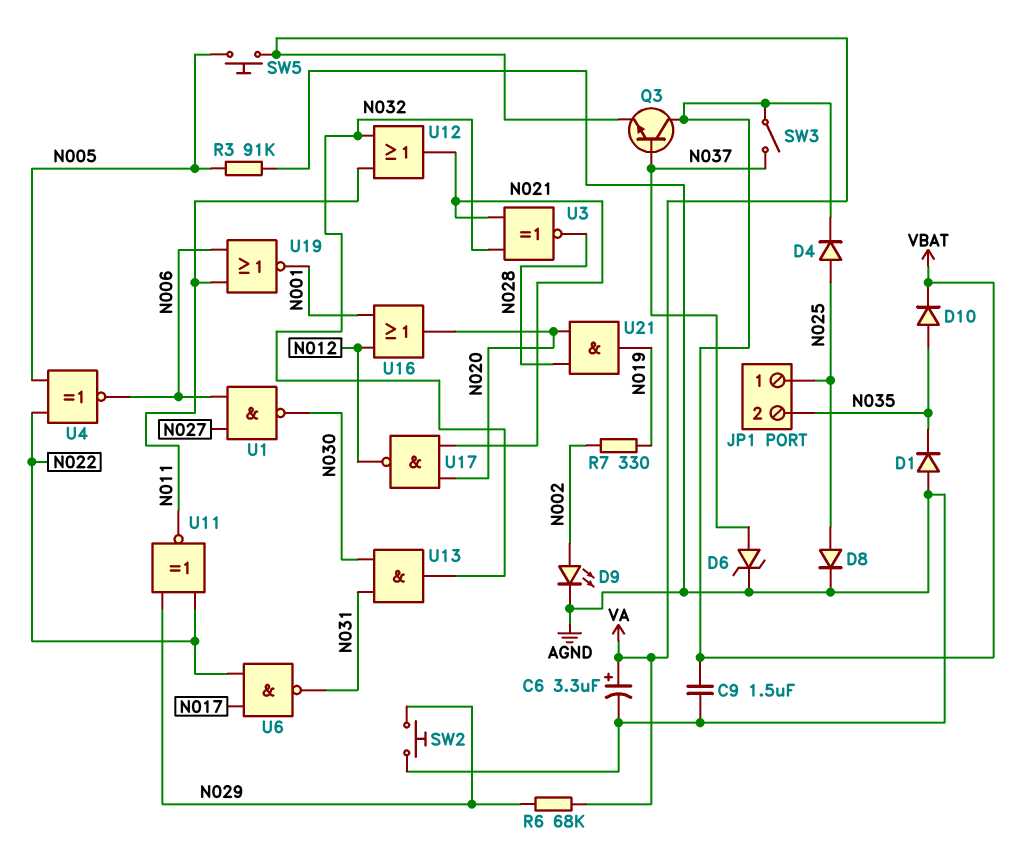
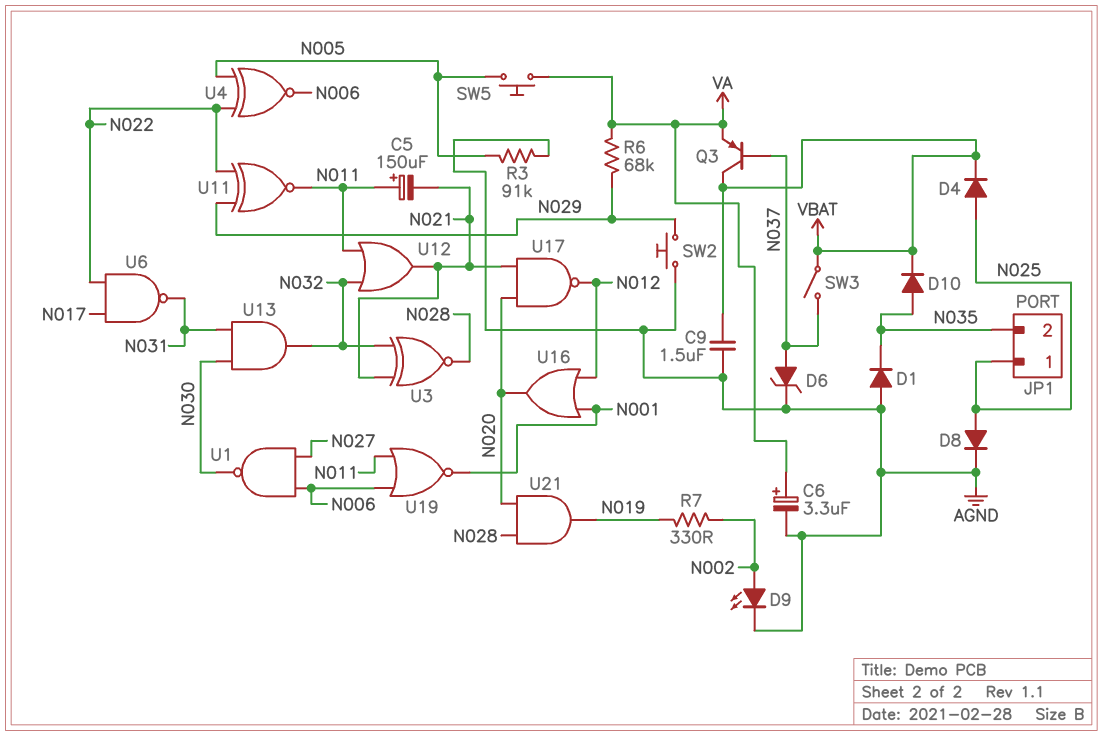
C5: none -> 150uF (plus N011, minus N021)
Q3: NPN (B N037, C VBAT, E VA) -> PNP (B N037, C VBAT, E VA)

